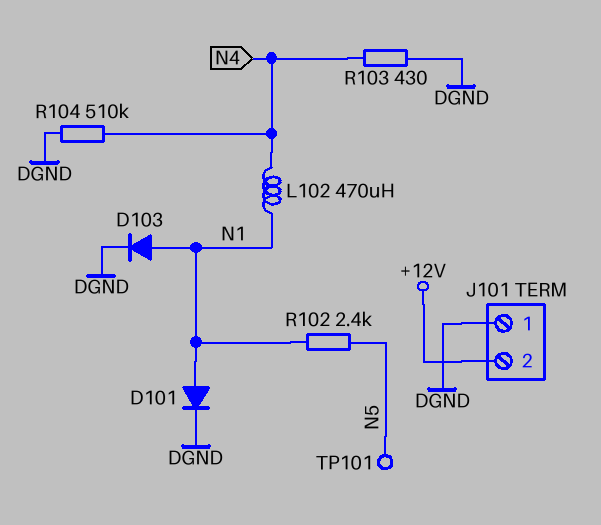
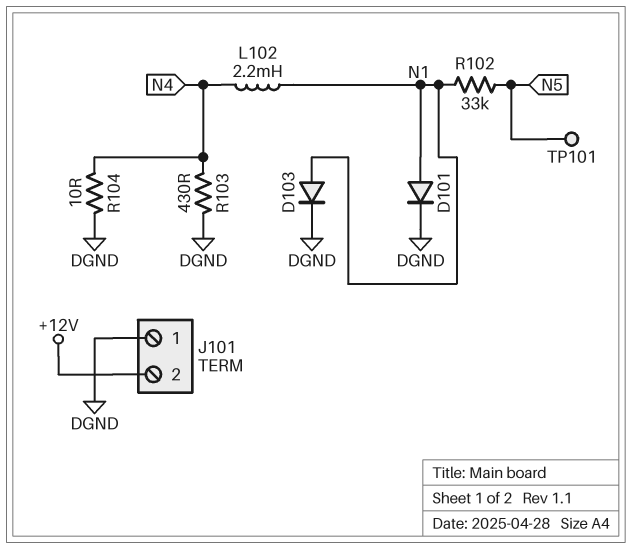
L102: 470uH (N1, N4) -> 2.2mH (N1, N4)
R102: 2.4k (N1, N5) -> 33k (N1, N5)
R104: 510k (DGND, N4) -> 10 (DGND, N4)

